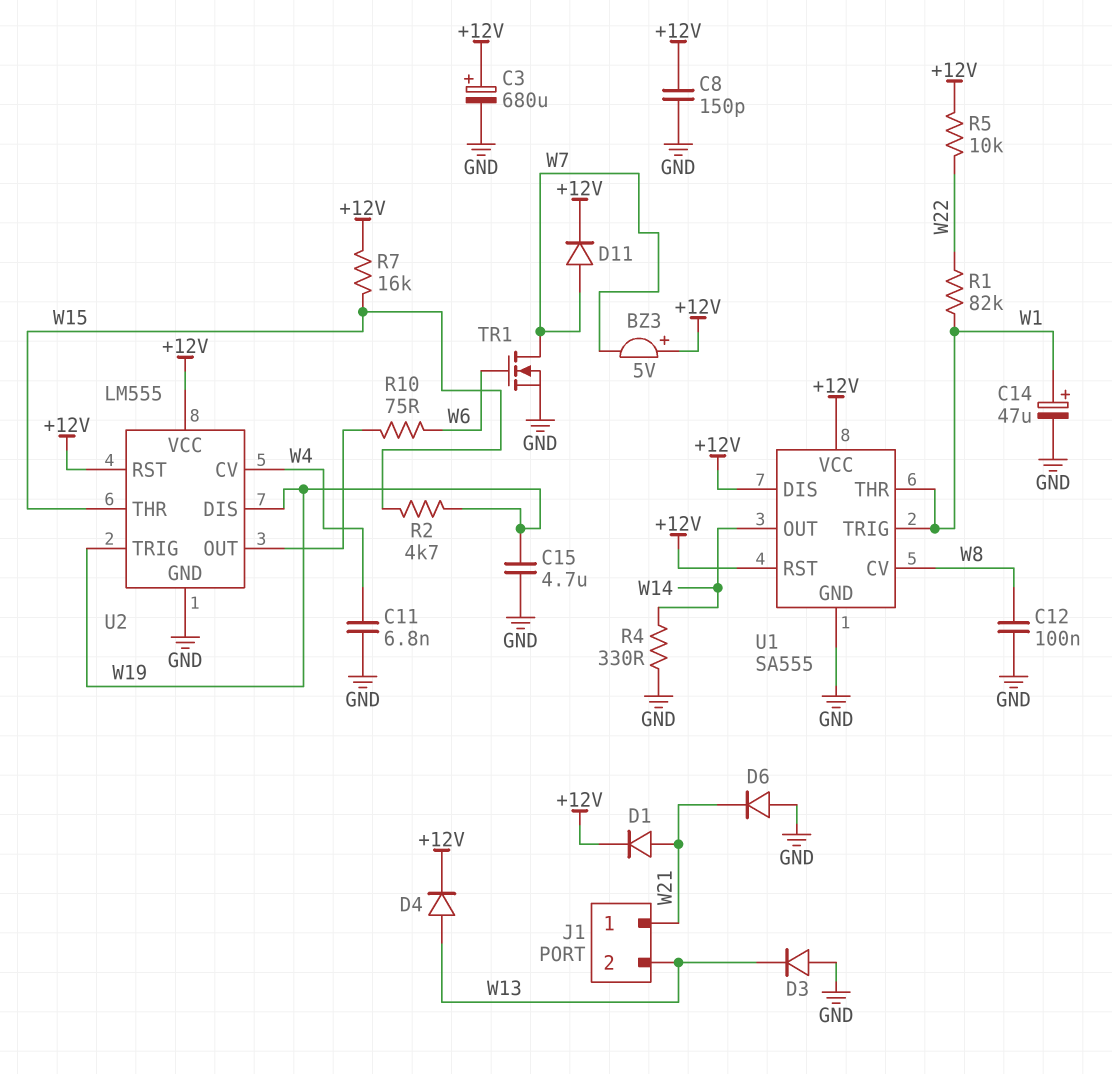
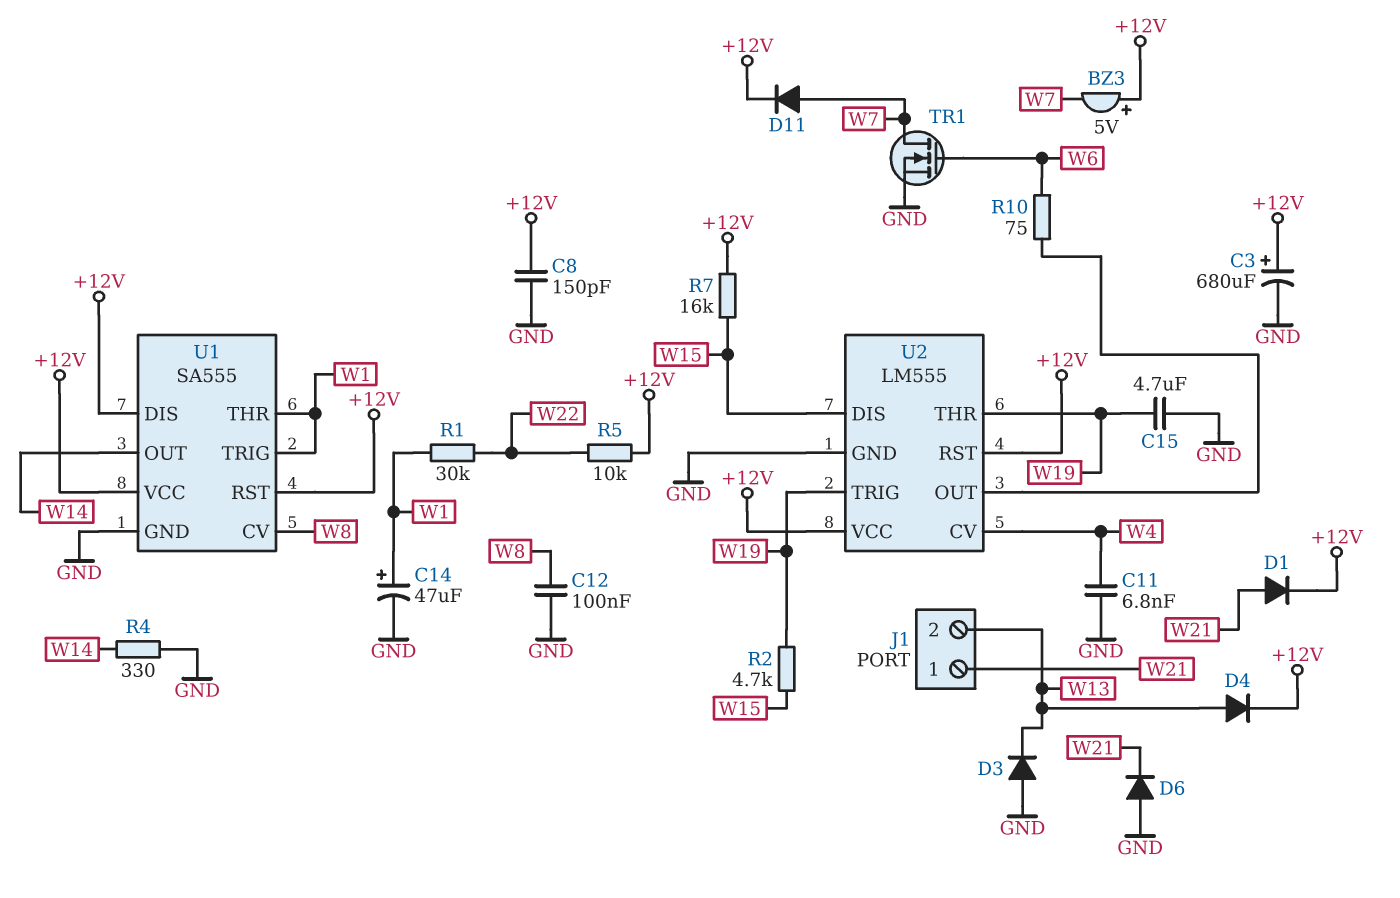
R1: 82k (W1, W22) -> 30k (W1, W22)
U2 pin DIS: W19 -> W15
U2 pin THR: W15 -> W19

